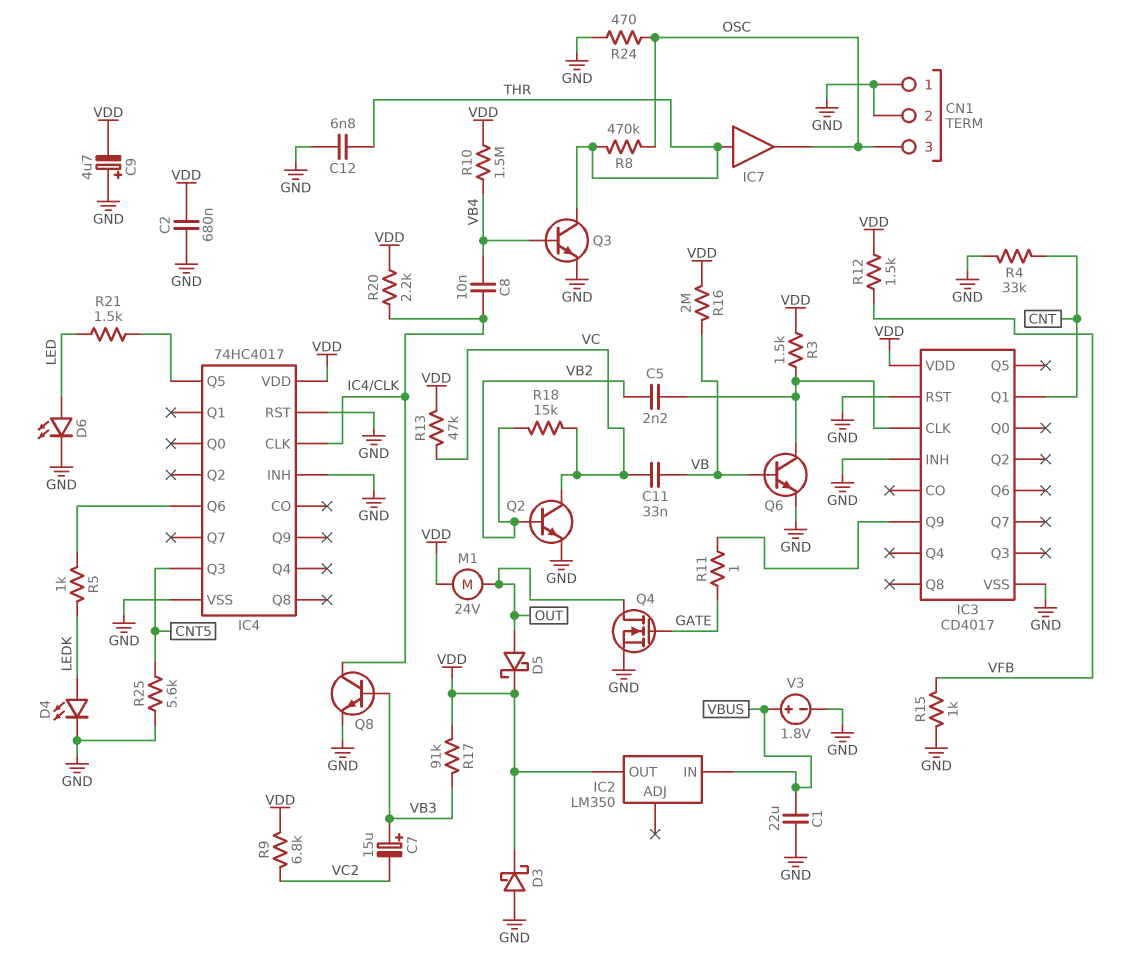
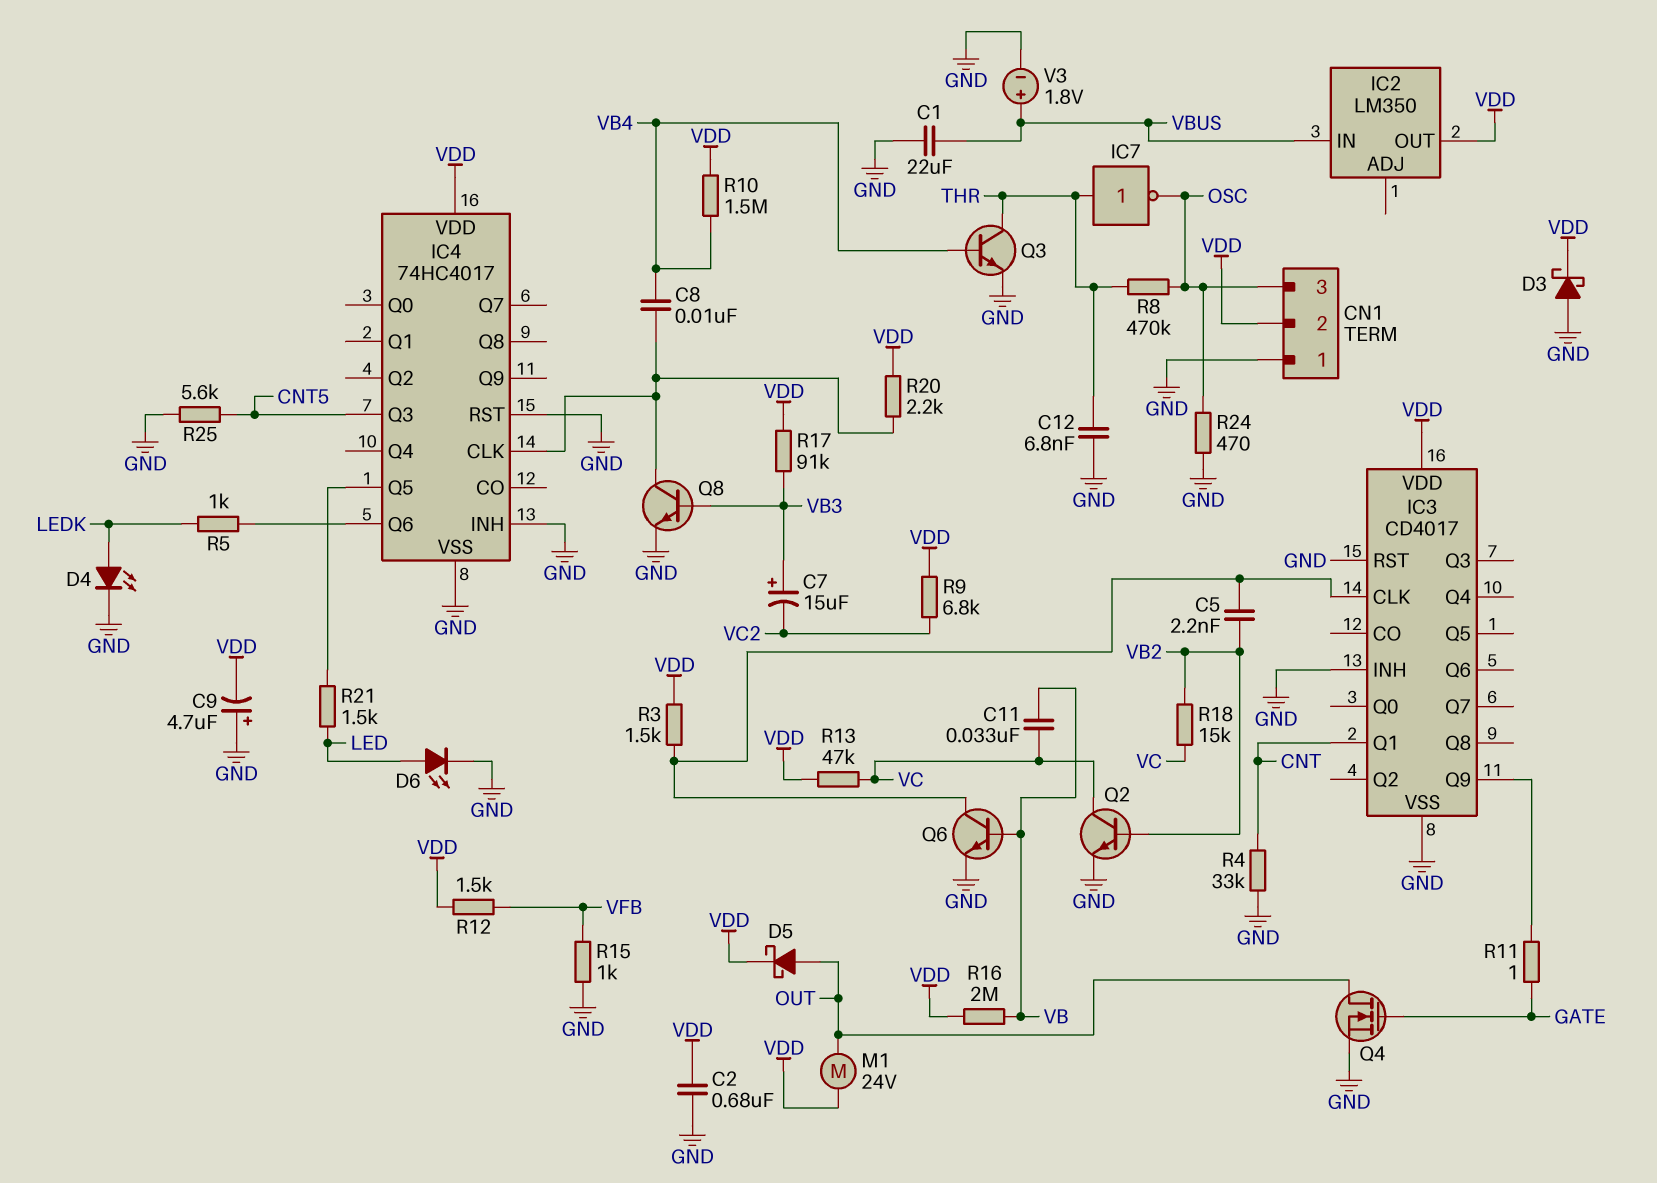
CN1 pin 2: GND -> VDD
IC7: buffer (in THR, out OSC) -> NOT (in THR, out OSC)

